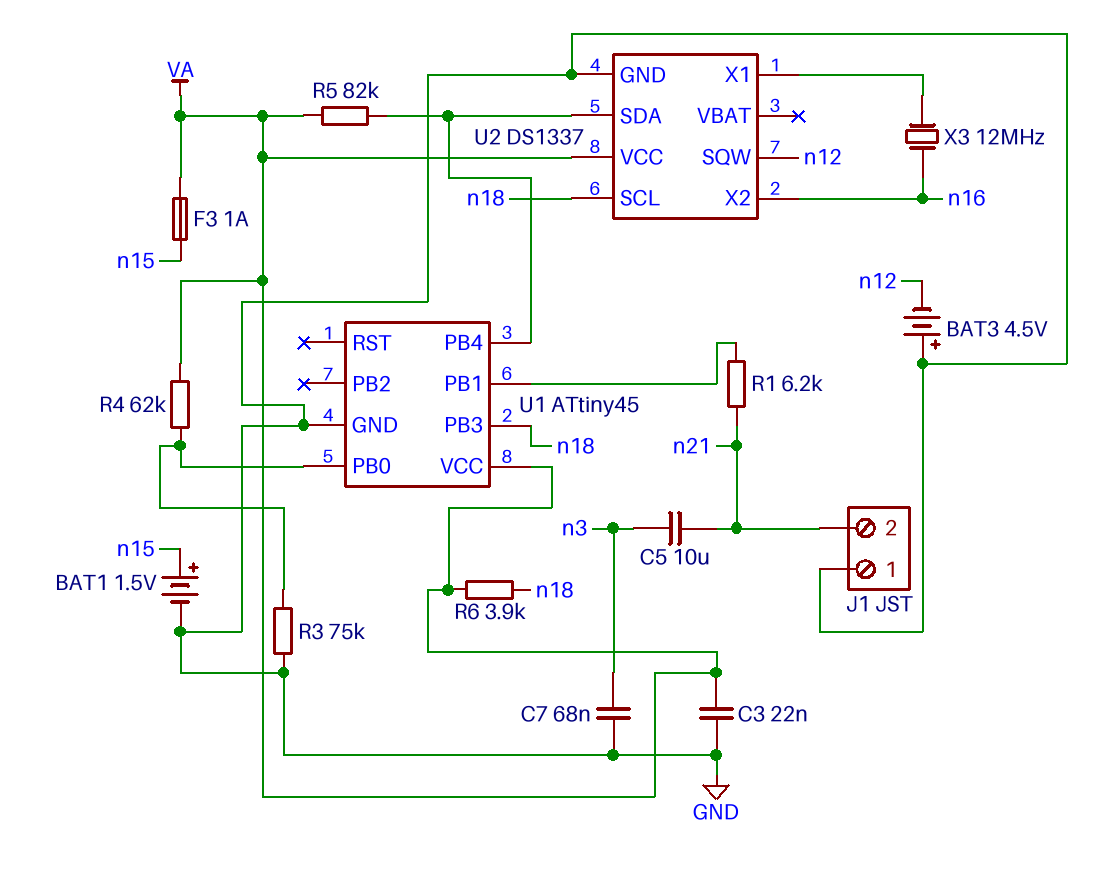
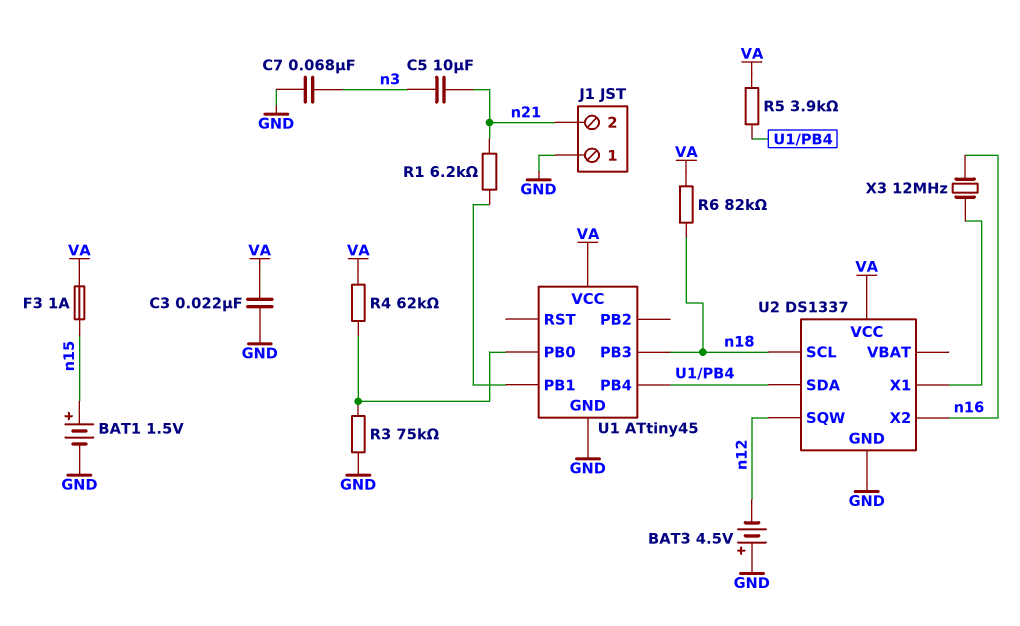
R5: 82k (U1/PB4, VA) -> 3.9k (U1/PB4, VA)
R6: 3.9k (VA, n18) -> 82k (VA, n18)

